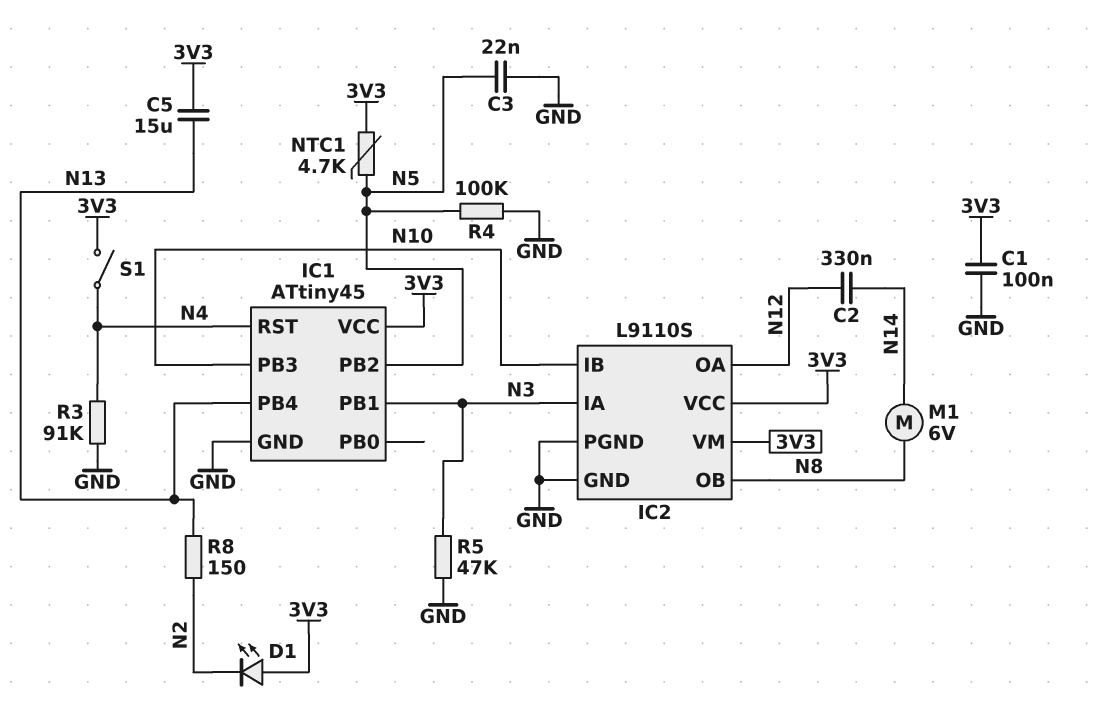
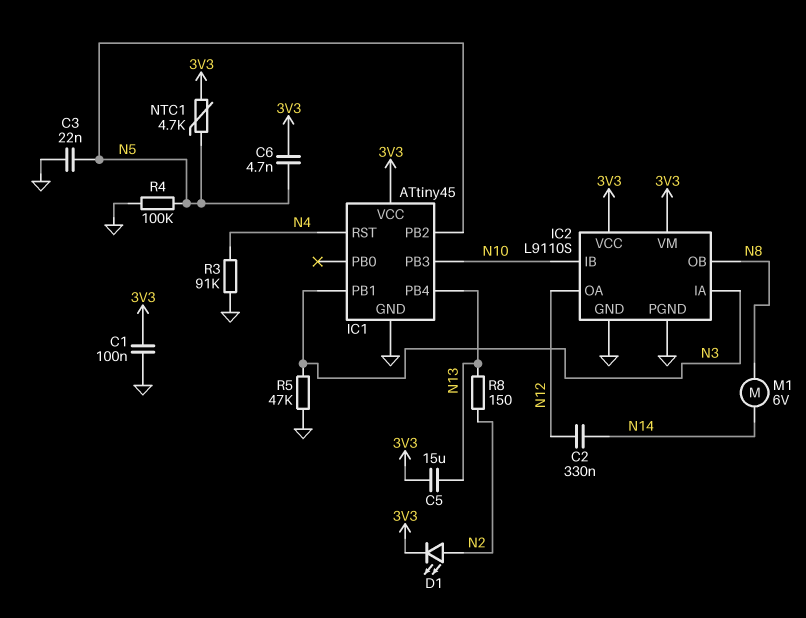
C6: none -> 4.7nF (3V3, N5)
D1: LED (A 3V3, K N2) -> LED (A N2, K 3V3)
S1: switch (3V3, N4) -> none

